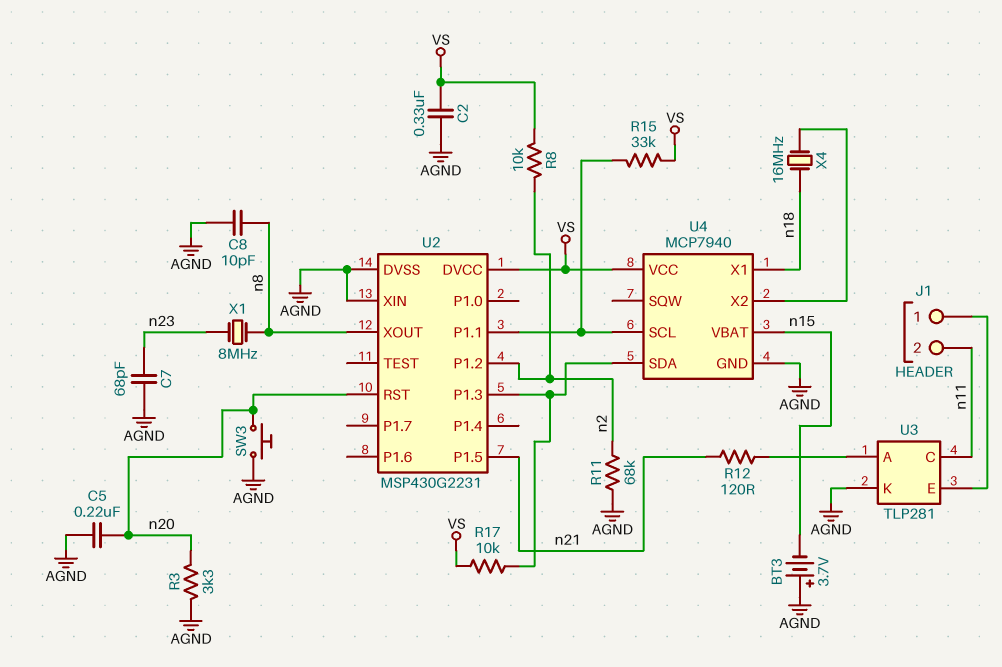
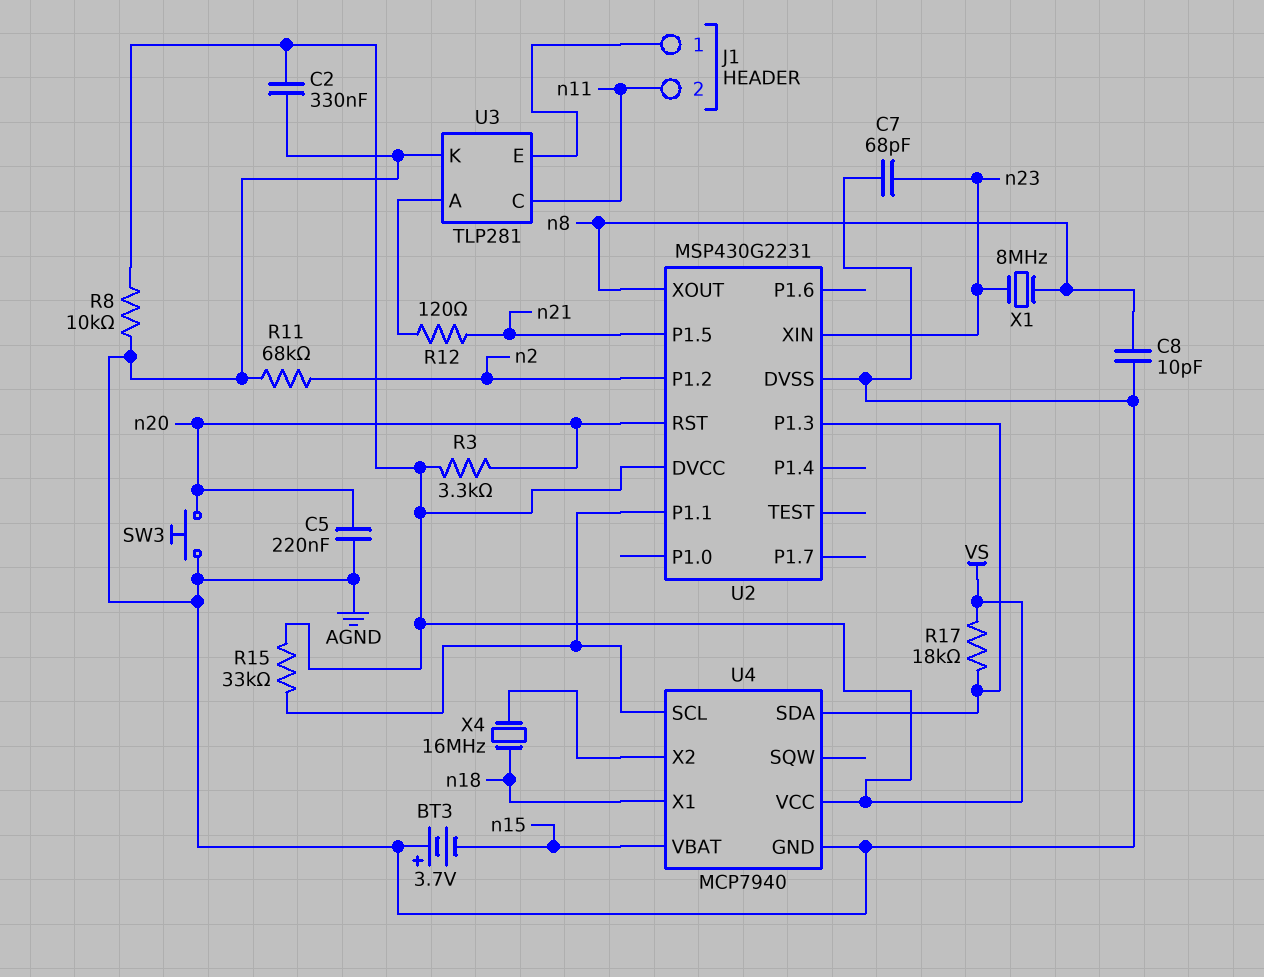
R3: 3.3k (AGND, n20) -> 3.3k (VS, n20)
R8: 10k (VS, n2) -> 10k (AGND, VS)
R17: 10k (U2/P1.3, VS) -> 18k (U2/P1.3, VS)
U2 pin XIN: AGND -> n23

